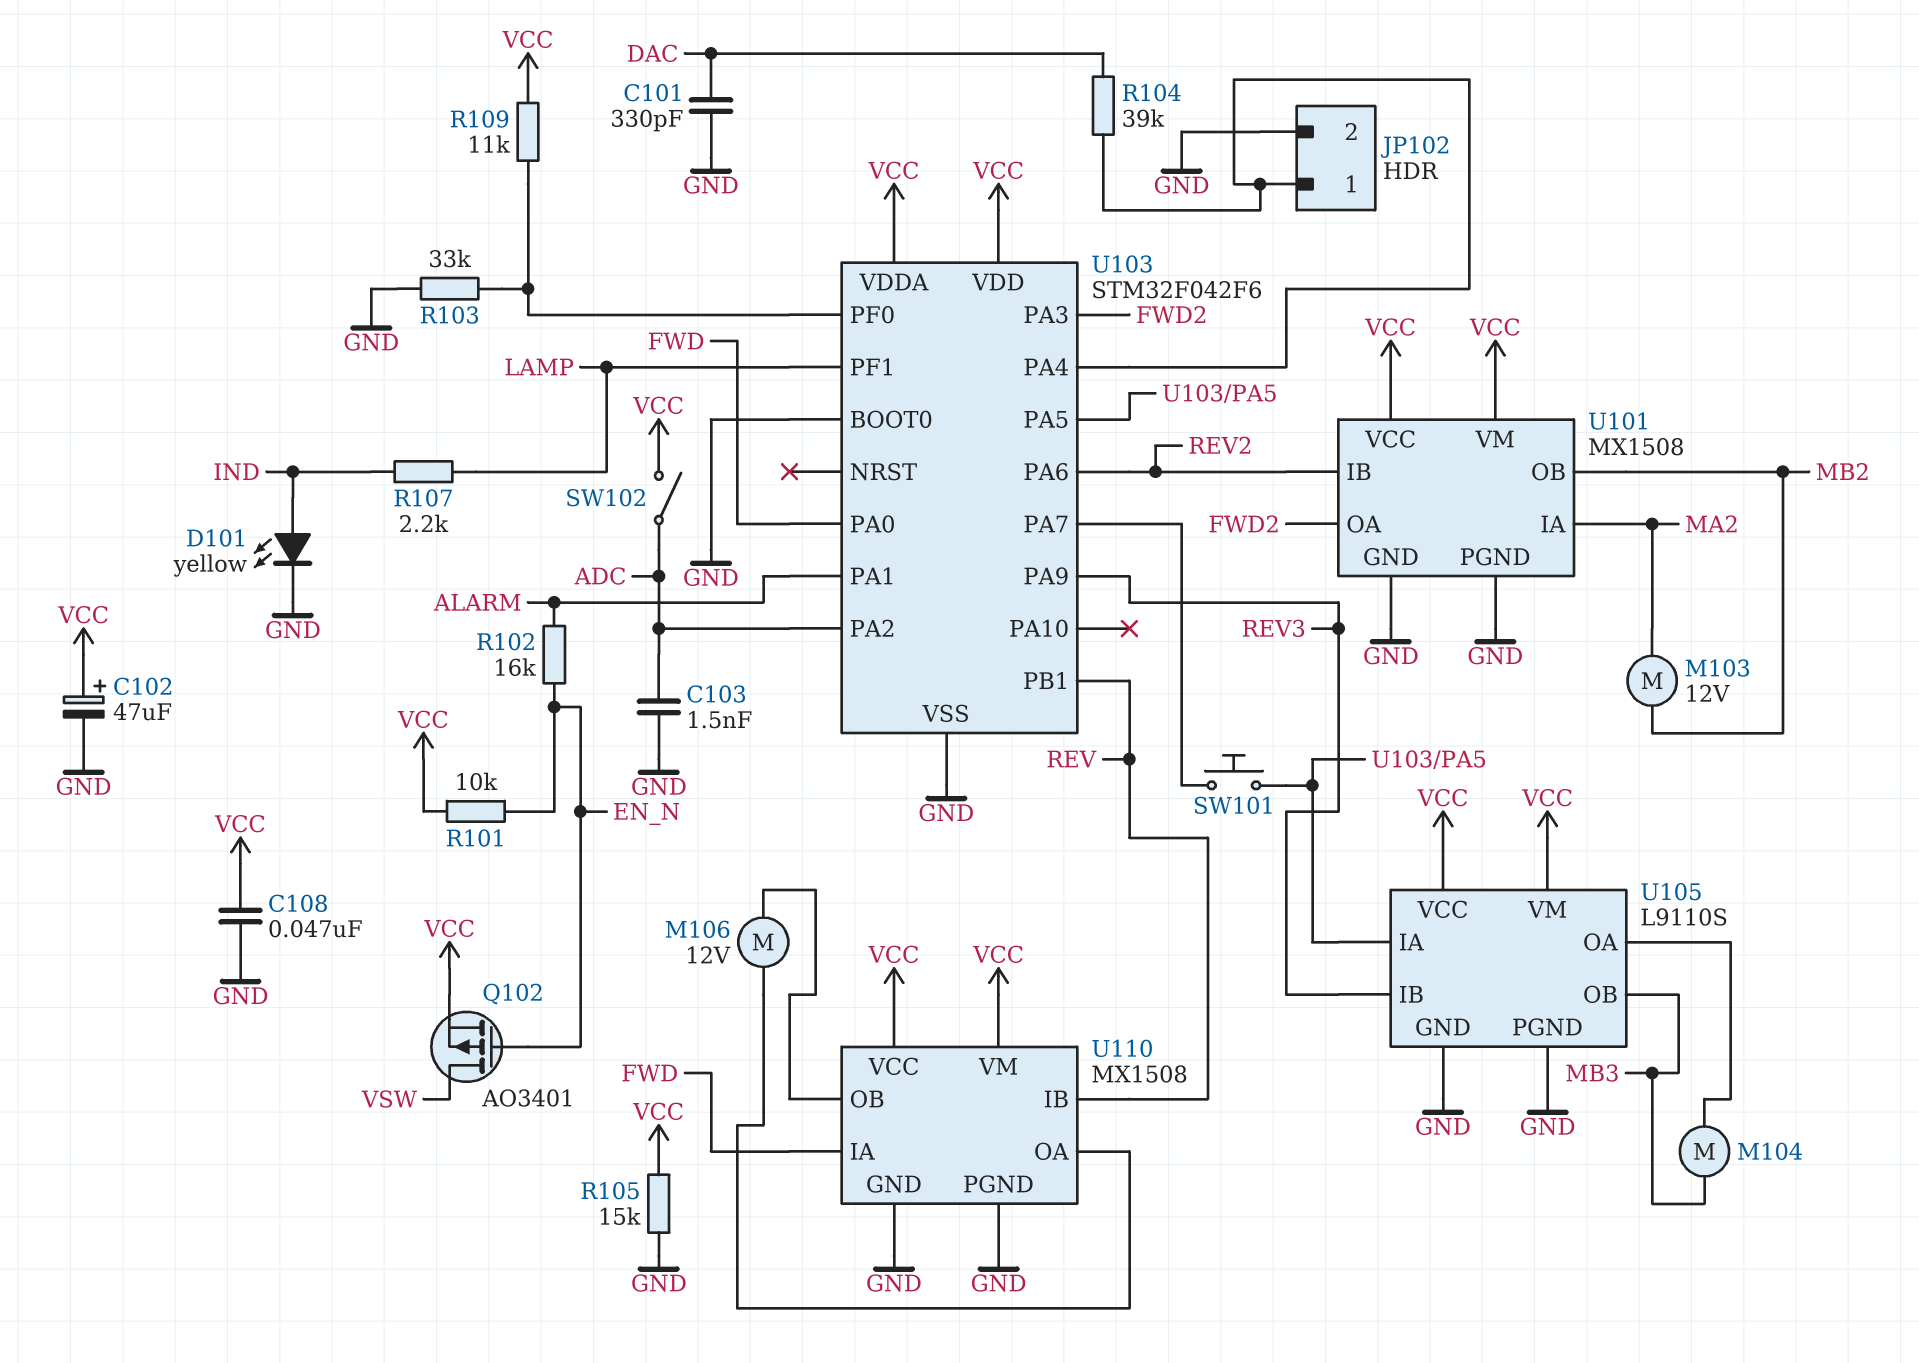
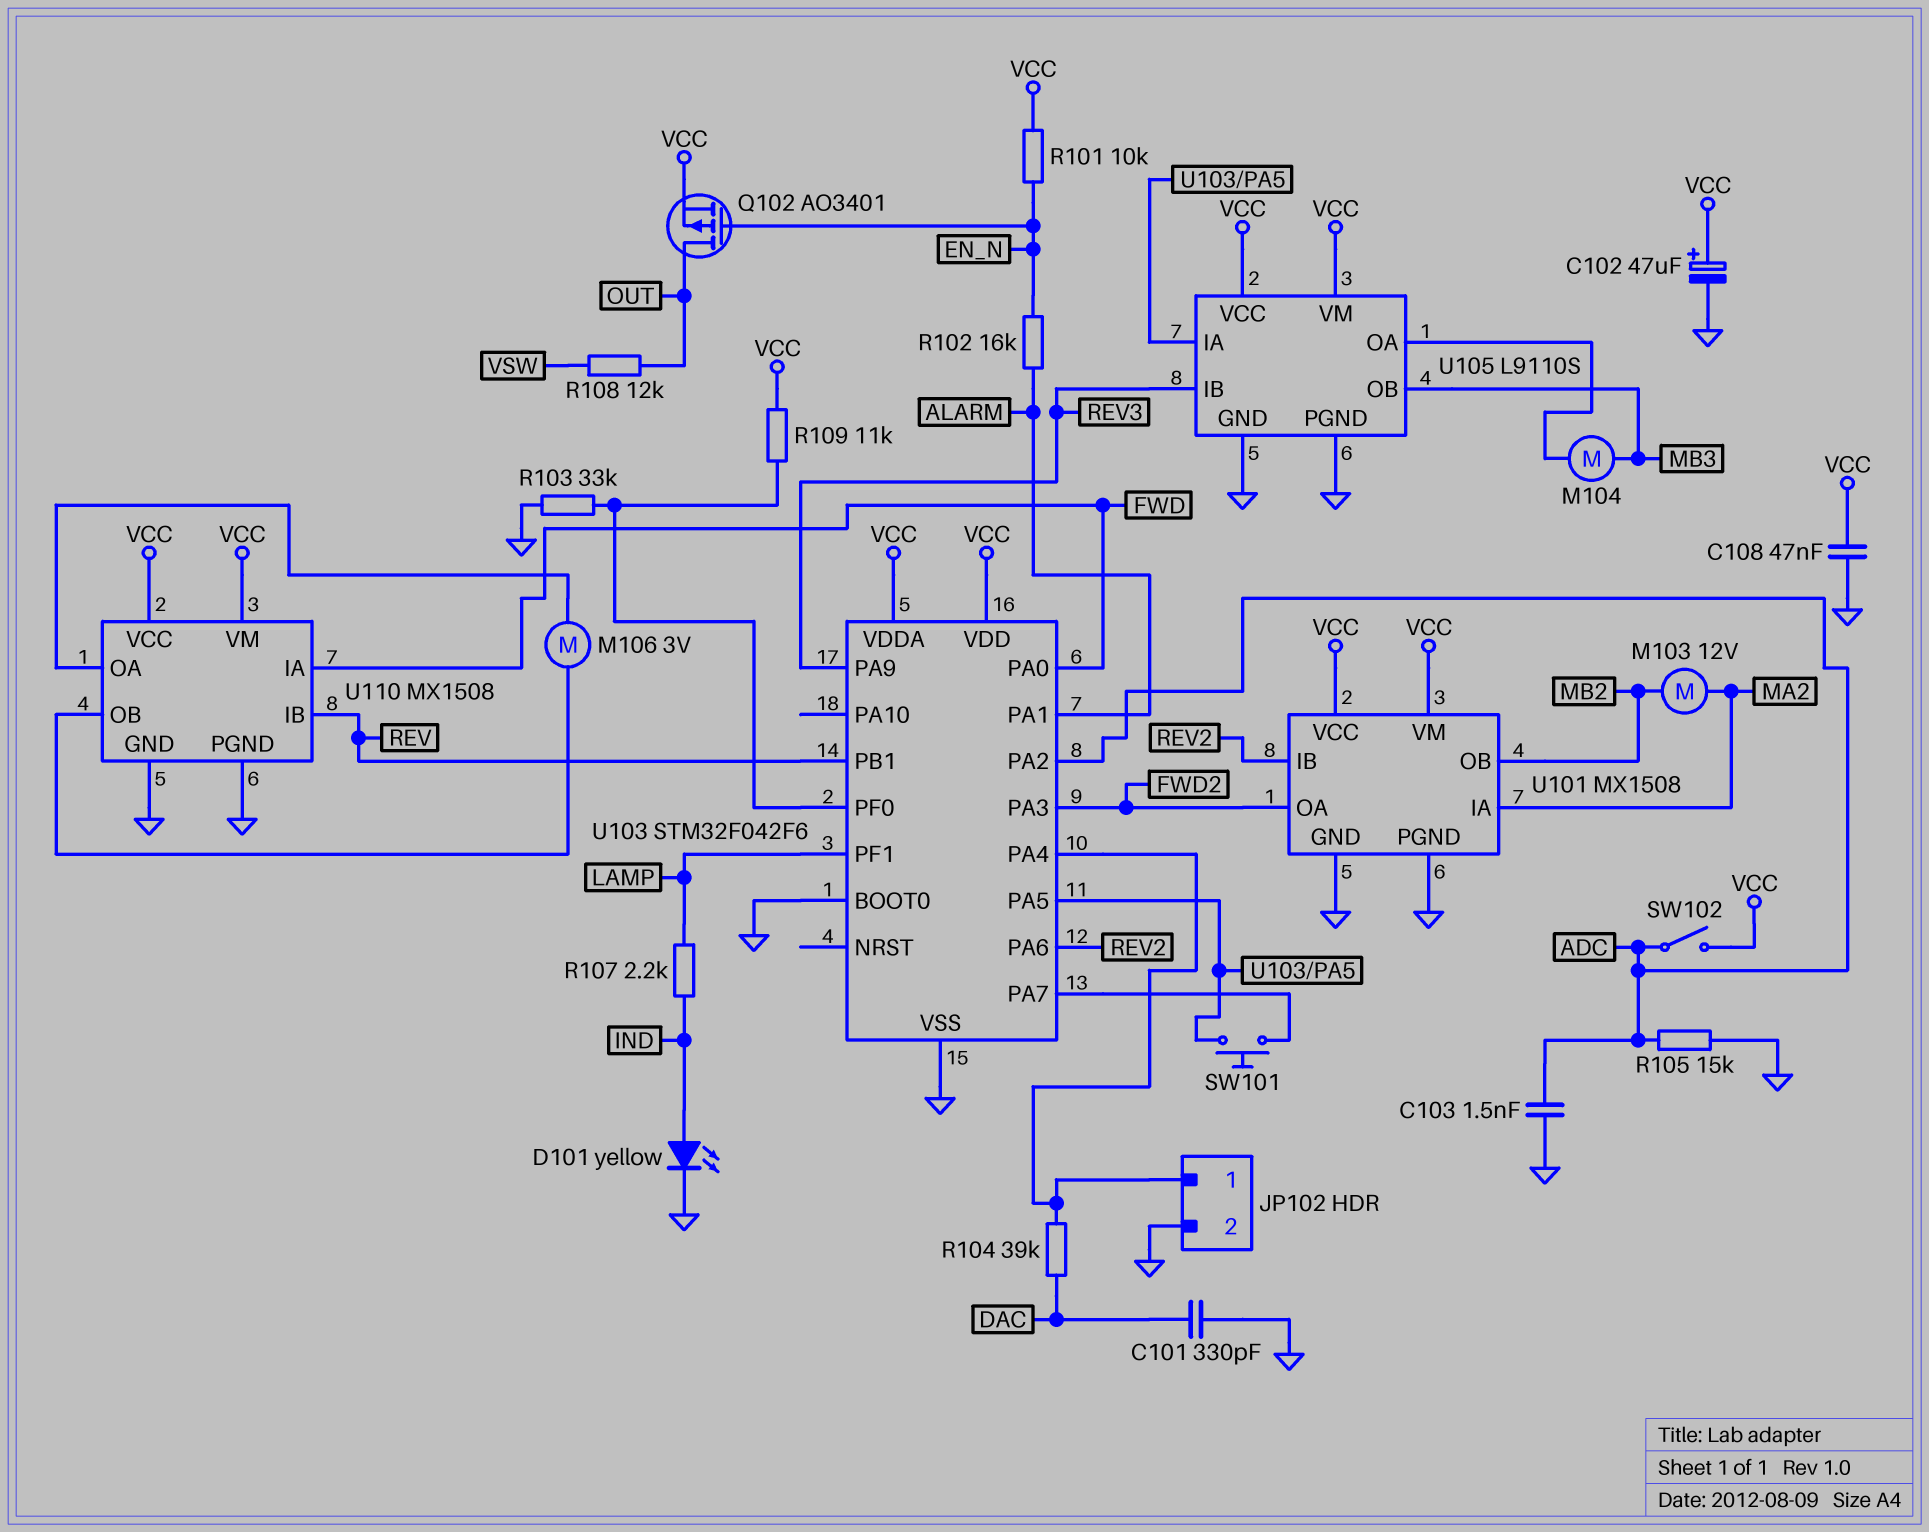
M106: motor 12V (U110/OA, U110/OB) -> motor 3V (U110/OA, U110/OB)
Q102: PMOS AO3401 (G EN_N, D VSW, S VCC) -> PMOS AO3401 (G EN_N, D OUT, S VCC)
R105: 15k (GND, VCC) -> 15k (ADC, GND)
R108: none -> 12k (OUT, VSW)

